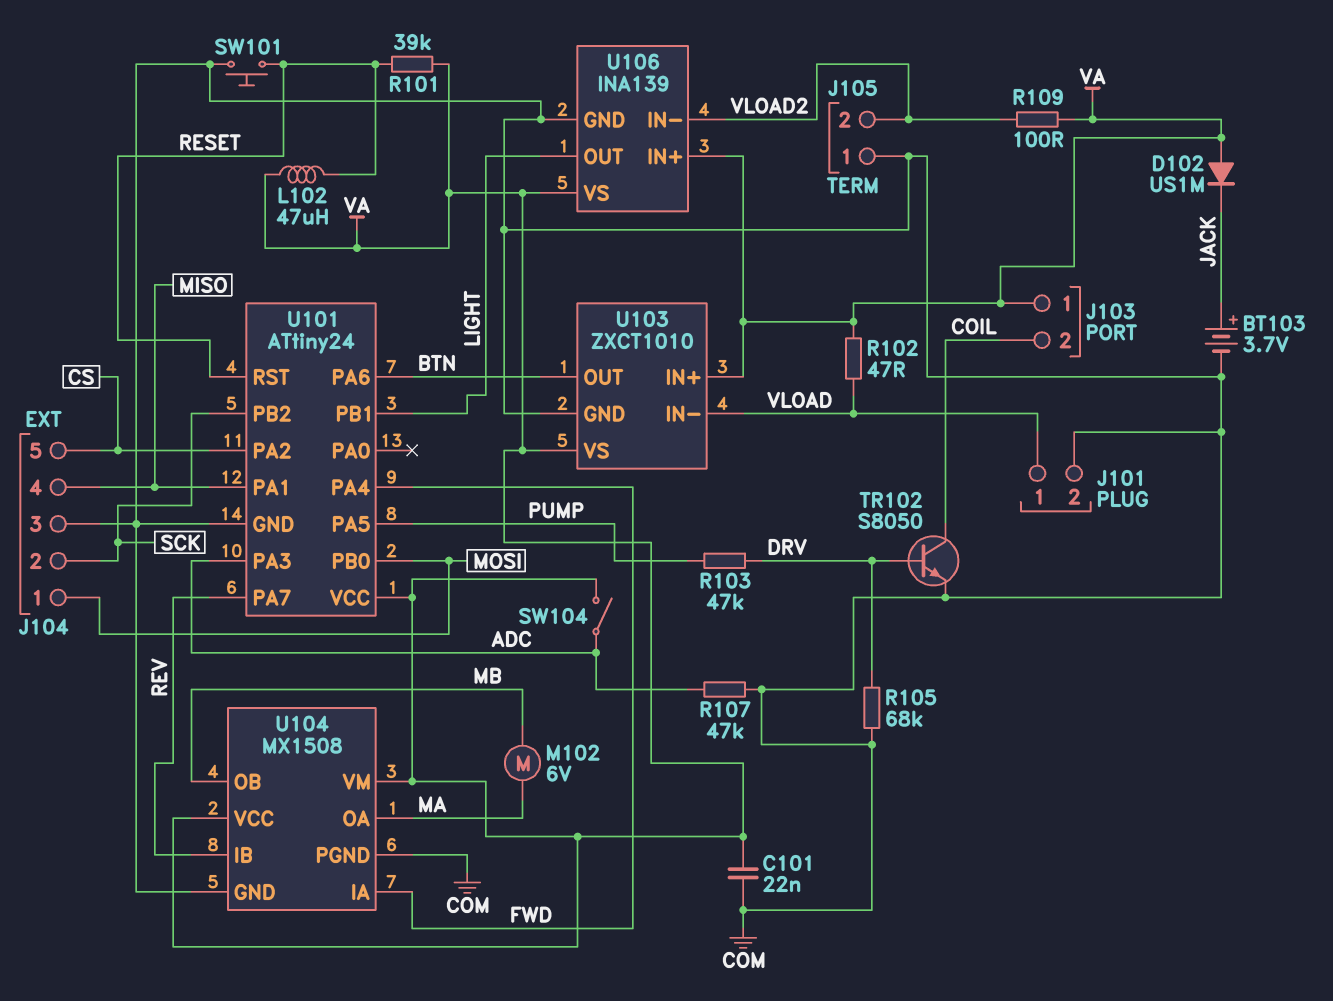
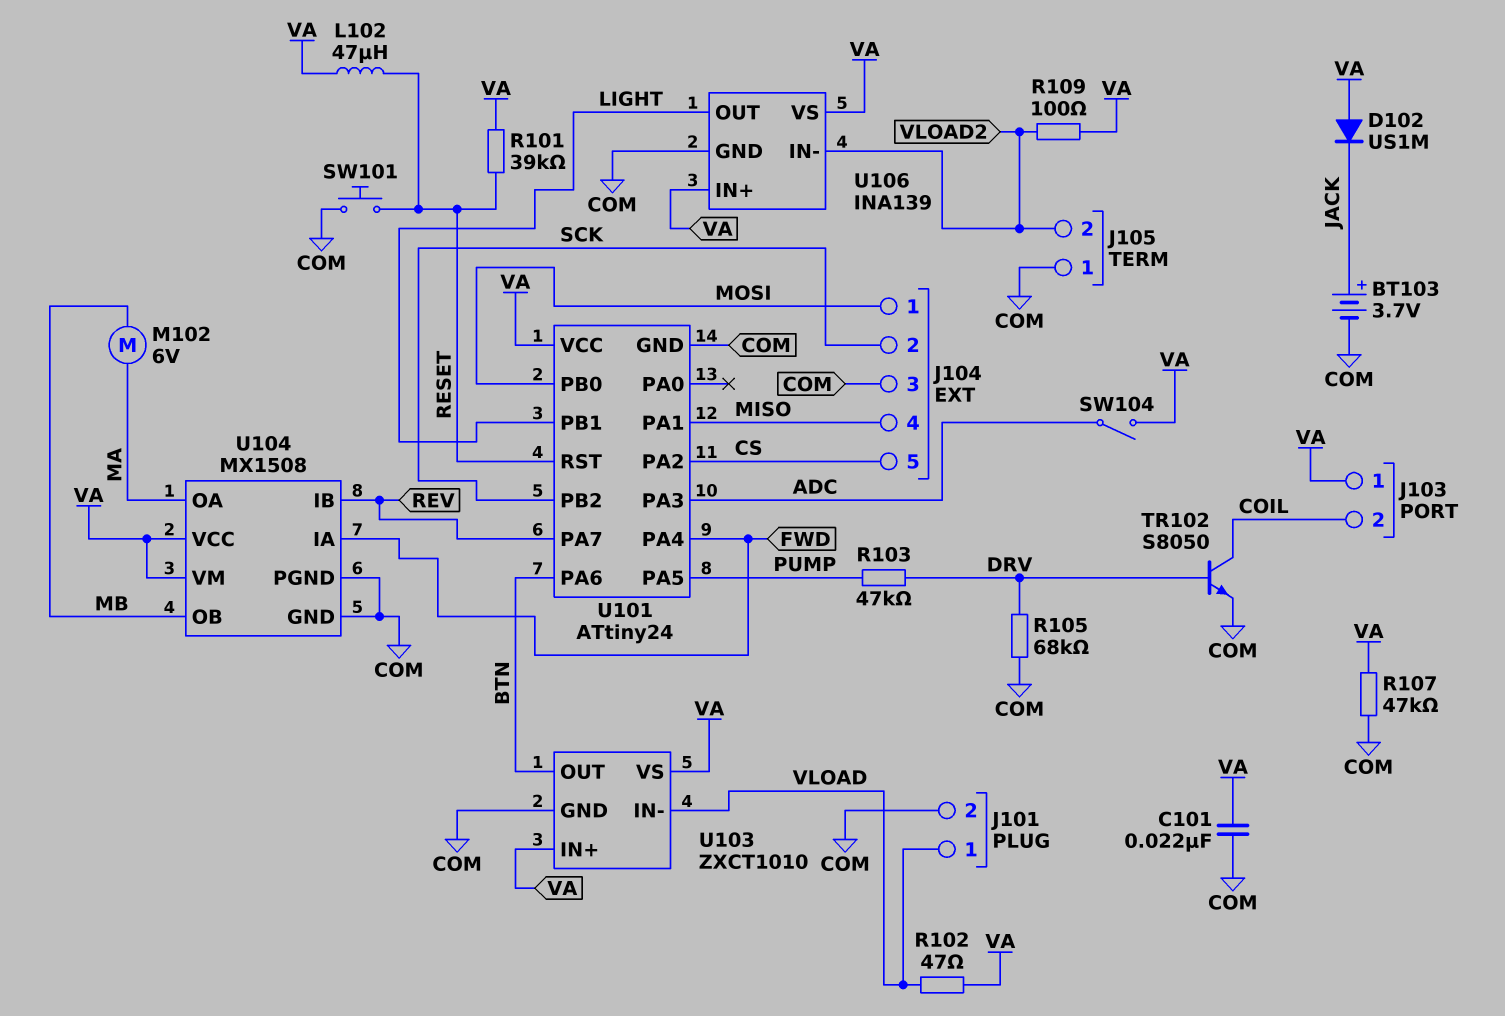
R107: 47k (ADC, COM) -> 47k (COM, VA)

